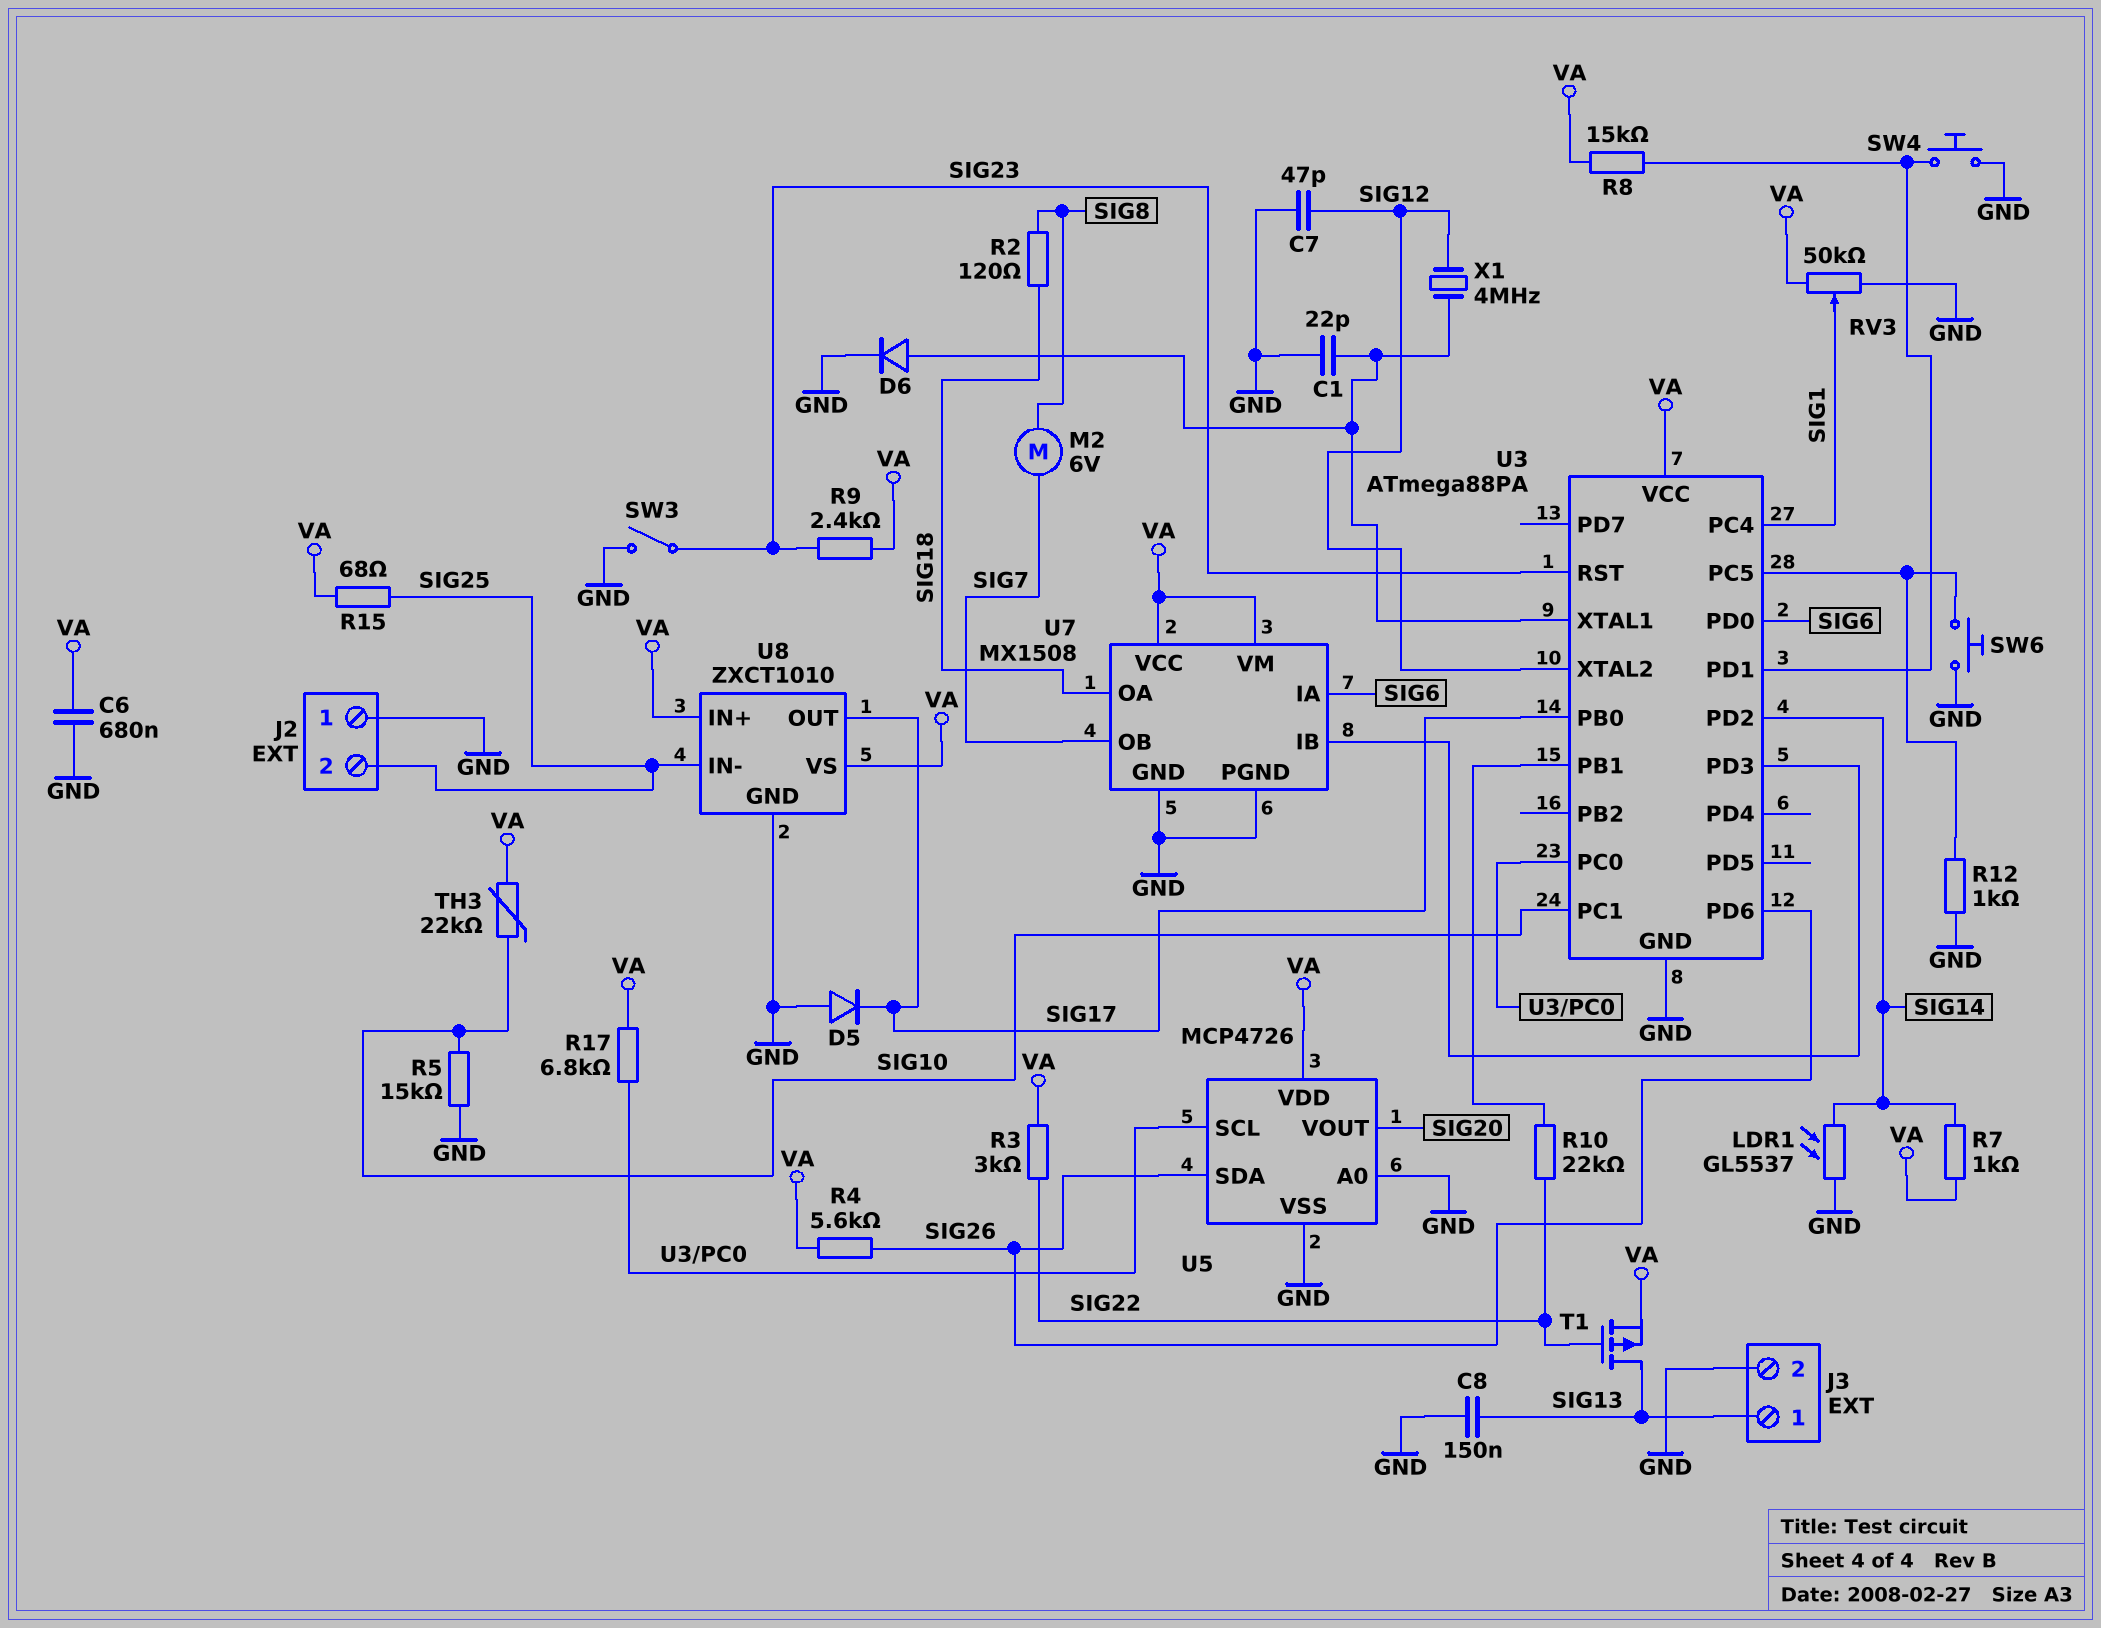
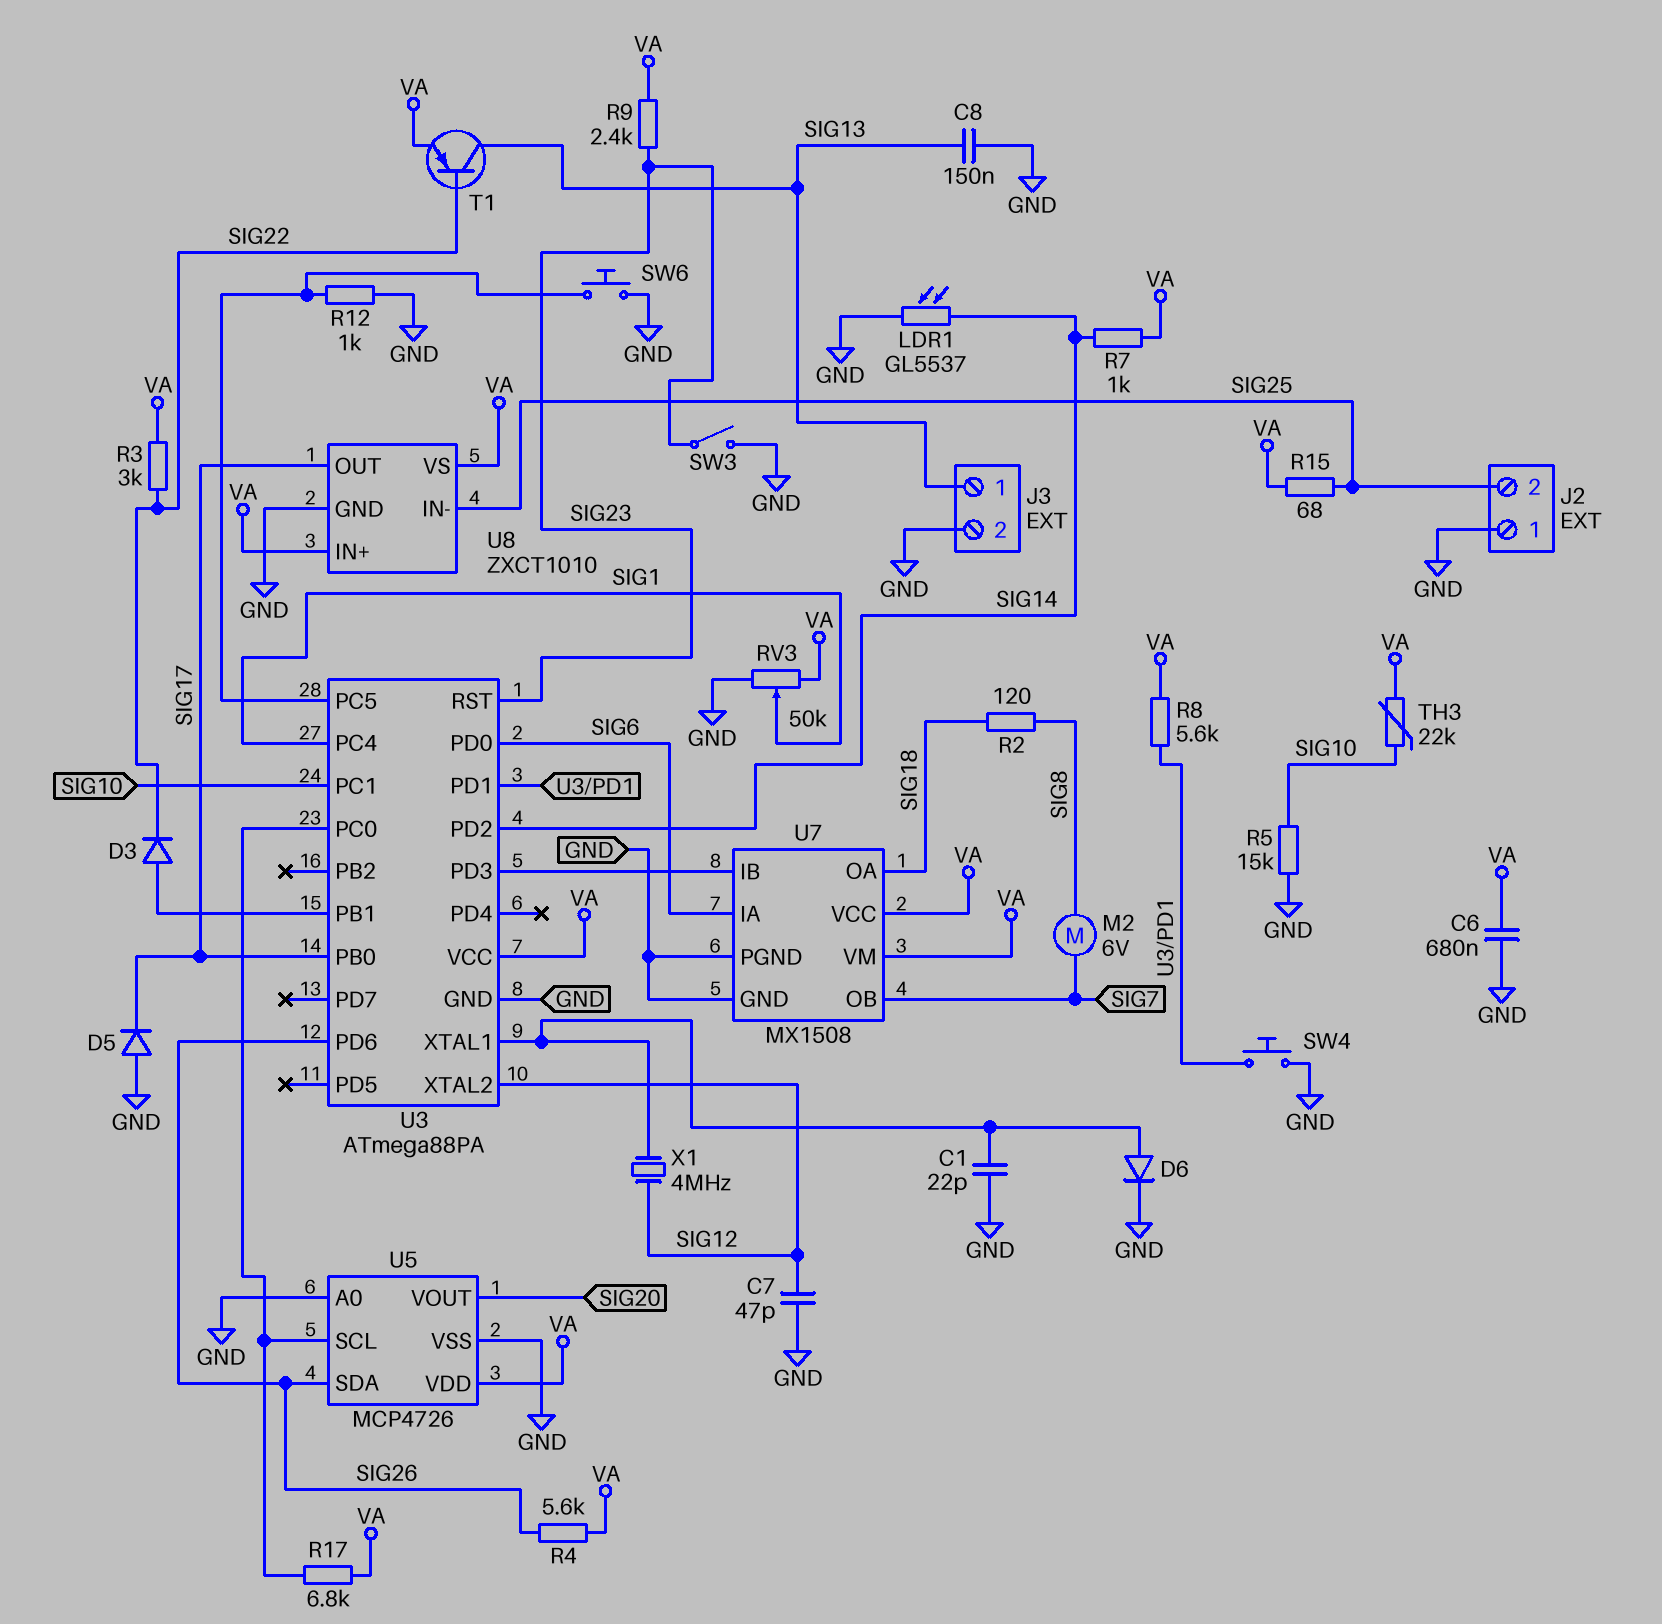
D3: none -> diode (A U3/PB1, K SIG22)
R8: 15k (U3/PD1, VA) -> 5.6k (U3/PD1, VA)
R10: 22k (SIG22, U3/PB1) -> none
T1: PMOS (G SIG22, D SIG13, S VA) -> PNP (B SIG22, C SIG13, E VA)

